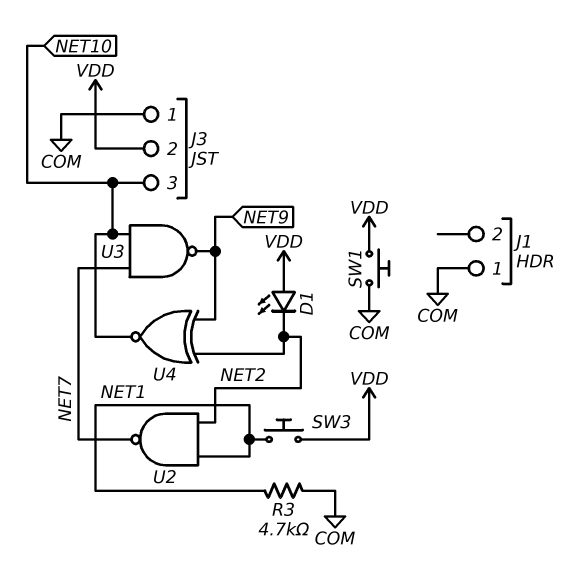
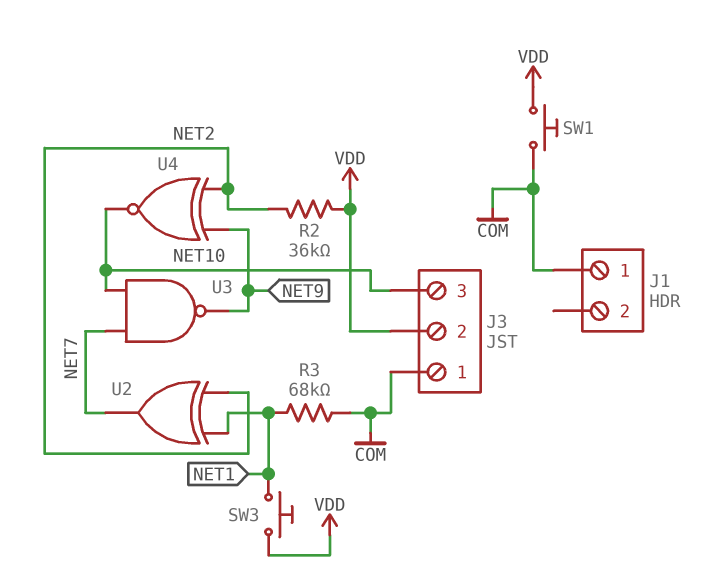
D1: LED (A VDD, K NET2) -> none
R2: none -> 36k (NET2, VDD)
R3: 4.7k (COM, NET1) -> 68k (COM, NET1)
U2: NAND (in NET1, in NET2, out NET7) -> XOR (in NET1, in NET2, out NET7)

